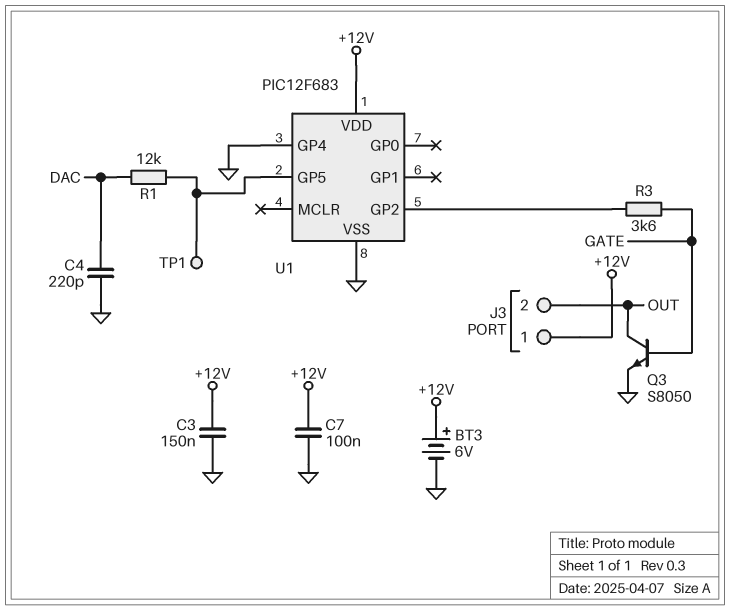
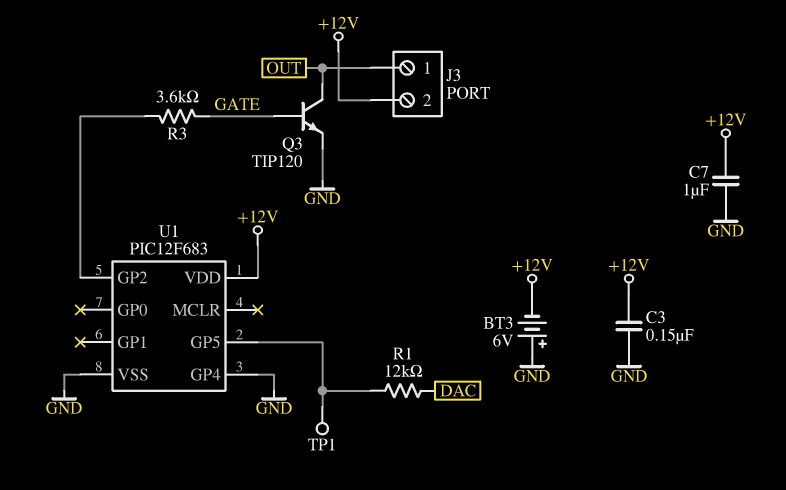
BT3: 6V (plus +12V, minus GND) -> 6V (plus GND, minus +12V)
C4: 220pF (DAC, GND) -> none
C7: 100nF (+12V, GND) -> 1uF (+12V, GND)
J3 pin 1: +12V -> OUT
J3 pin 2: OUT -> +12V
Q3: NPN S8050 (B GATE, C OUT, E GND) -> NPN TIP120 (B GATE, C OUT, E GND)

